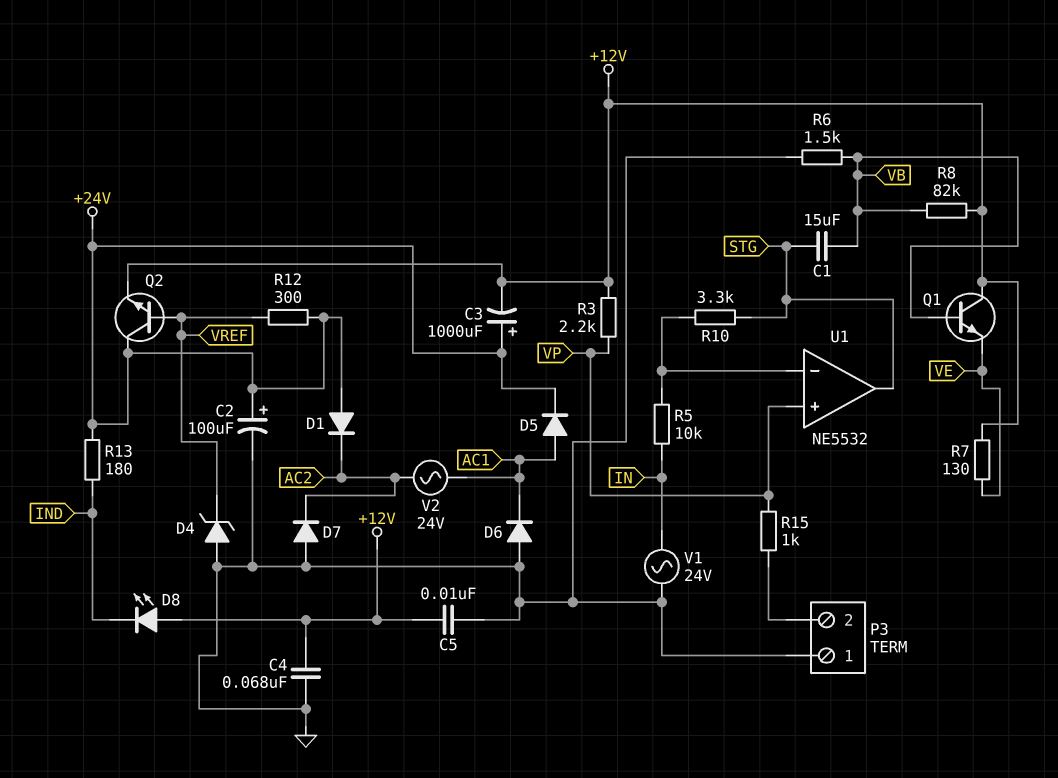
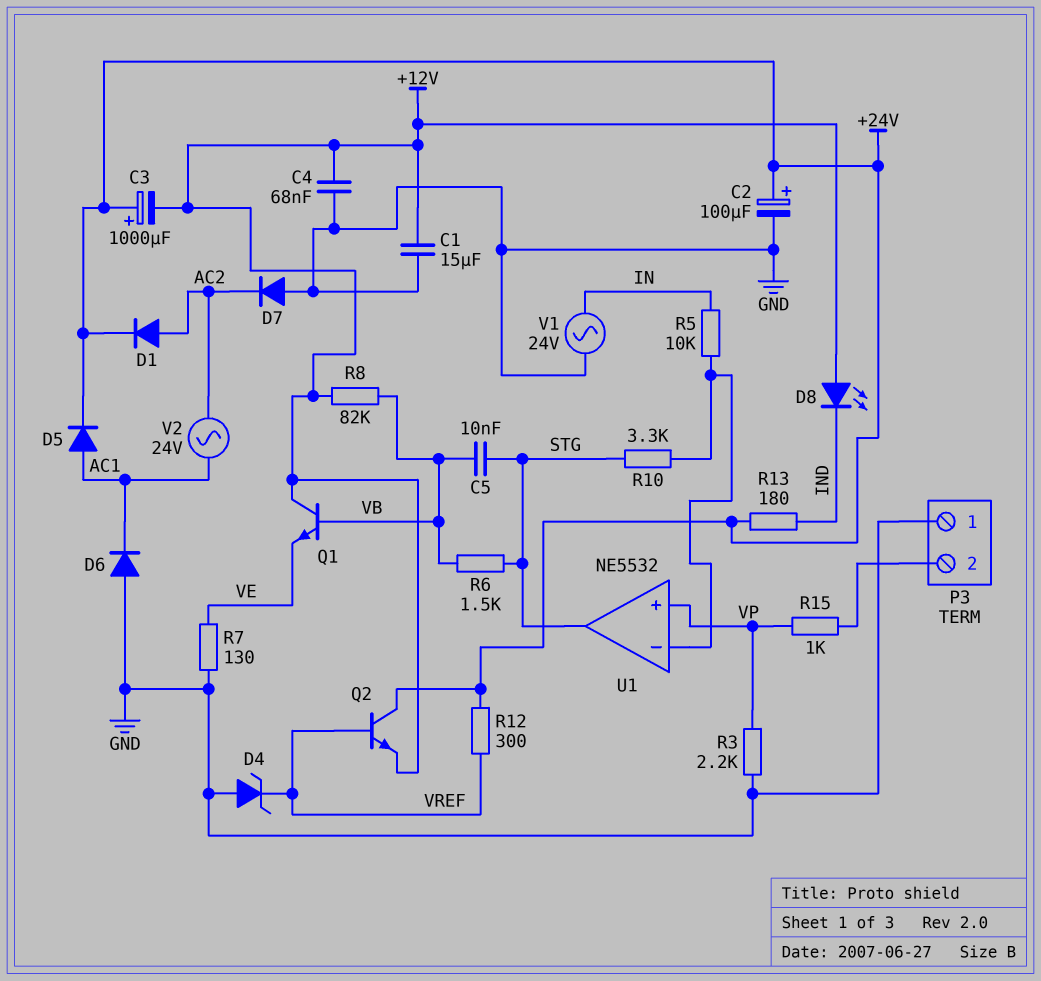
C1: 15uF (STG, VB) -> 15uF (+12V, GND)
C5: 10nF (+12V, GND) -> 10nF (STG, VB)
D1: diode (A +24V, K AC2) -> diode (A AC2, K +24V)
R3: 2.2k (+12V, VP) -> 2.2k (GND, VP)
R6: 1.5k (GND, VB) -> 1.5k (STG, VB)
R7: 130 (+12V, VE) -> 130 (GND, VE)

